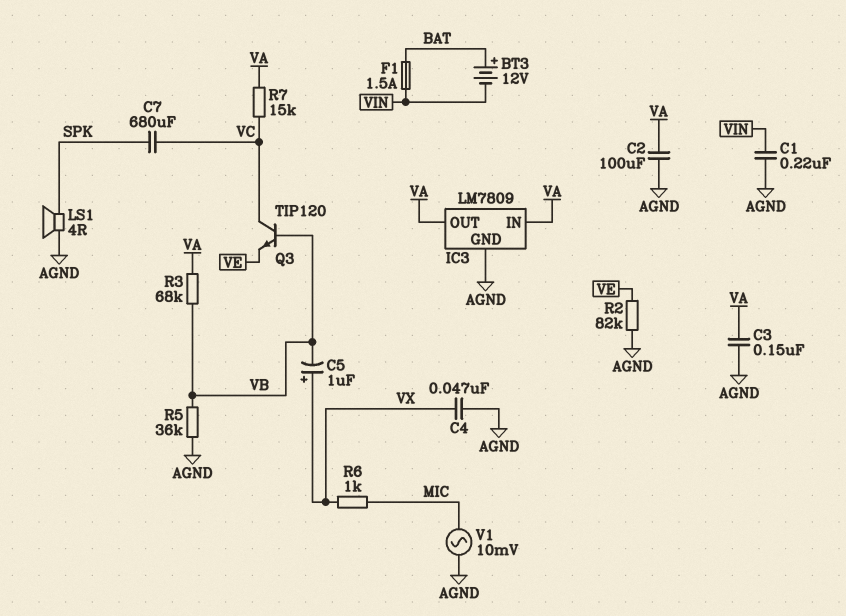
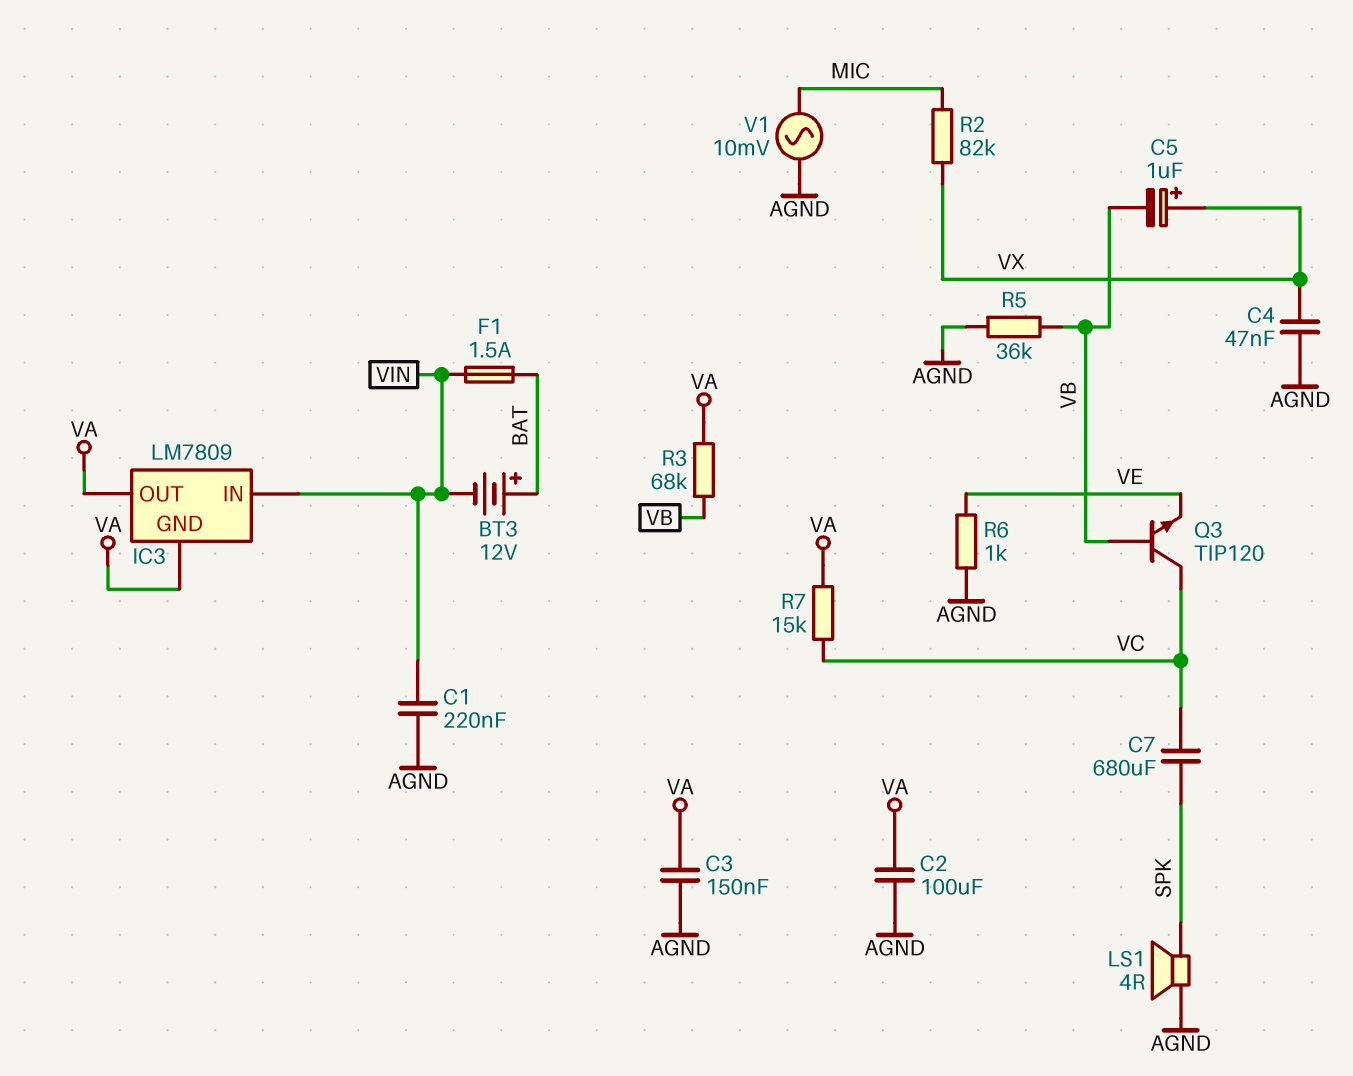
IC3 pin GND: AGND -> VA
IC3 pin IN: VA -> VIN
R2: 82k (AGND, VE) -> 82k (MIC, VX)
R6: 1k (MIC, VX) -> 1k (AGND, VE)

